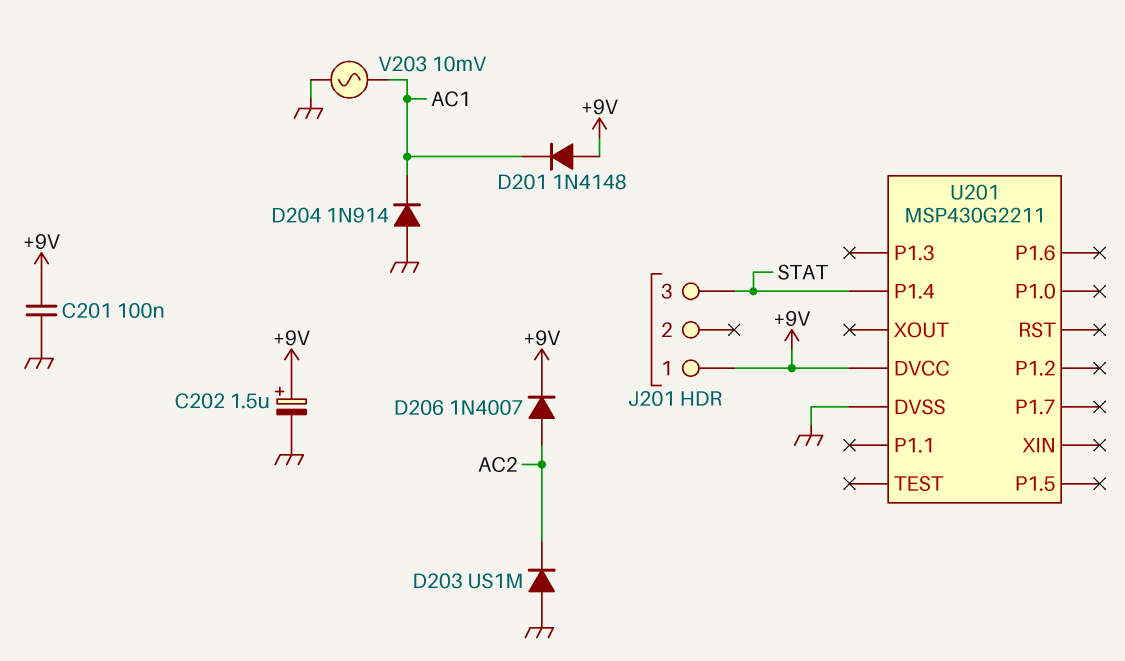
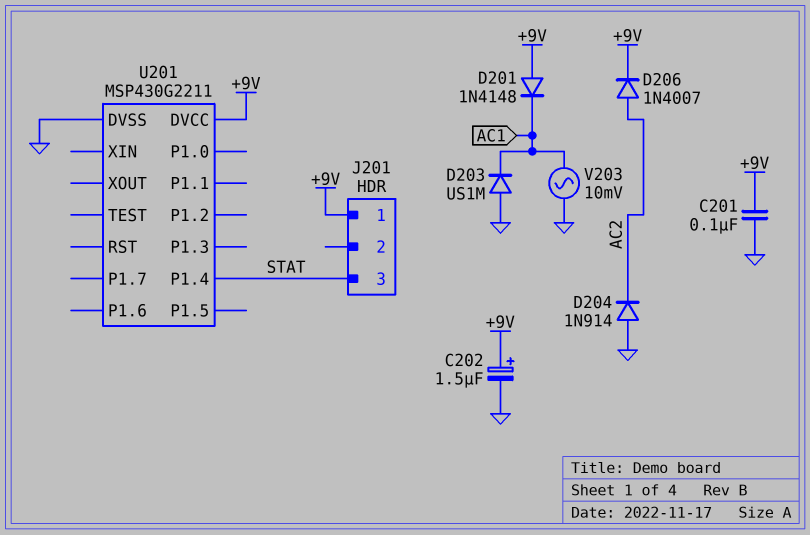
D203: diode US1M (A GND, K AC2) -> diode US1M (A GND, K AC1)
D204: diode 1N914 (A GND, K AC1) -> diode 1N914 (A GND, K AC2)

